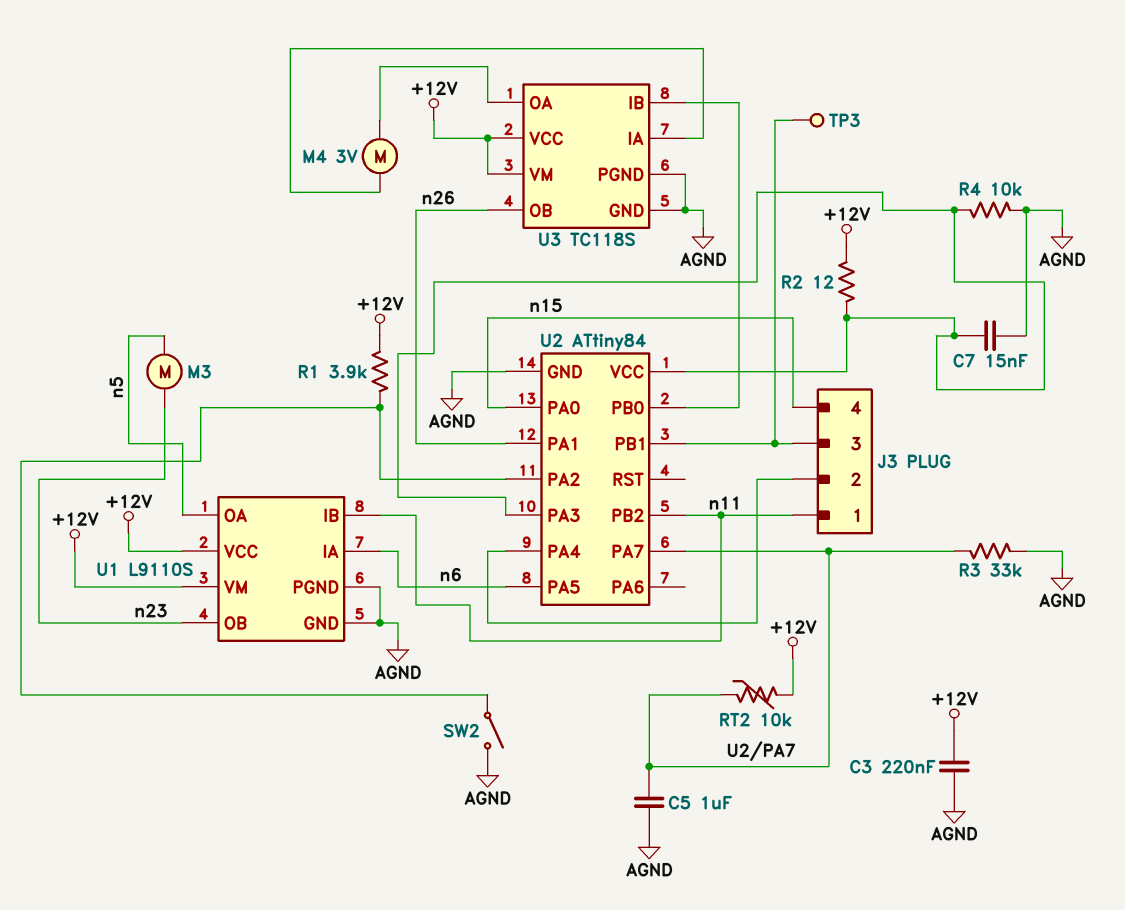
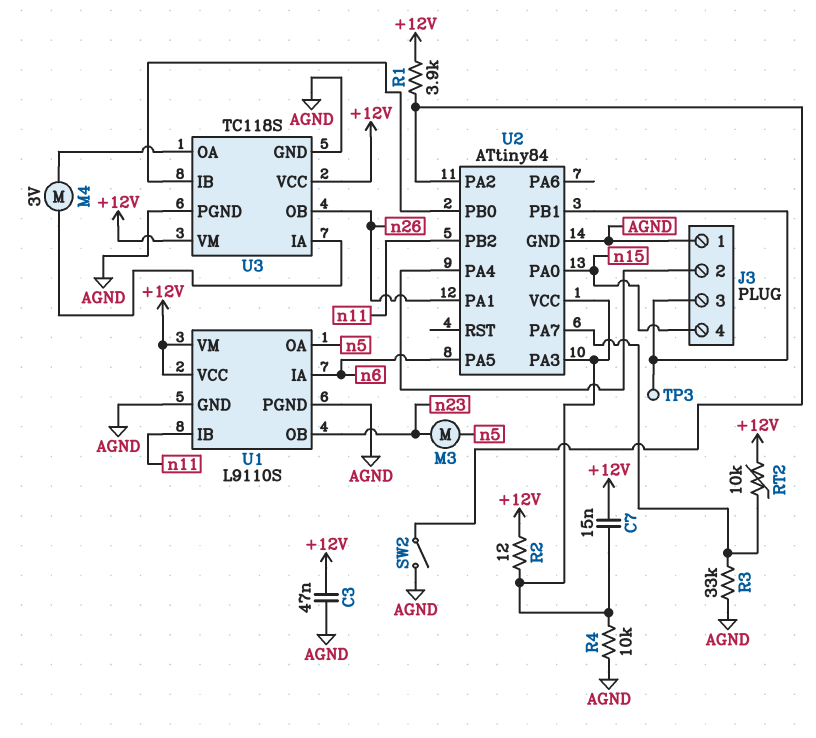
C3: 220nF (+12V, AGND) -> 47nF (+12V, AGND)
C5: 1uF (AGND, U2/PA7) -> none
C7: 15nF (AGND, U2/PA3) -> 15nF (+12V, U2/PA3)
J3 pin 1: n11 -> AGND

